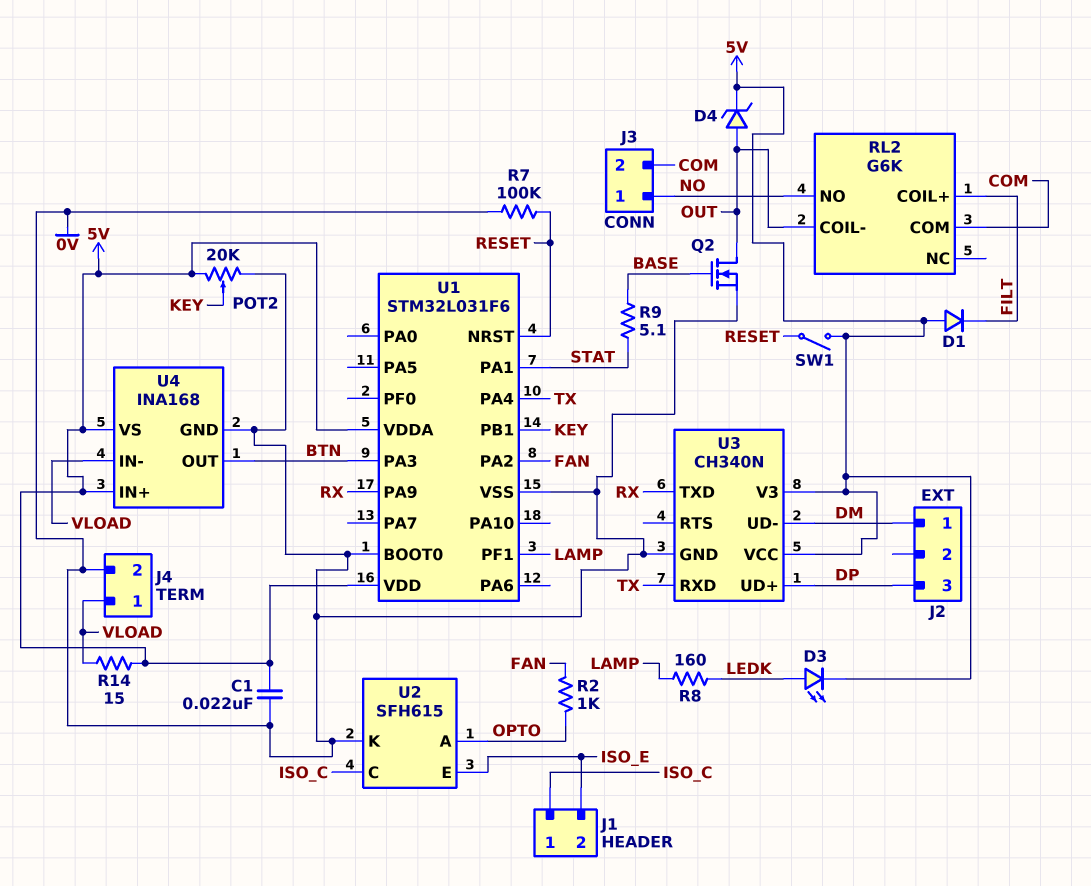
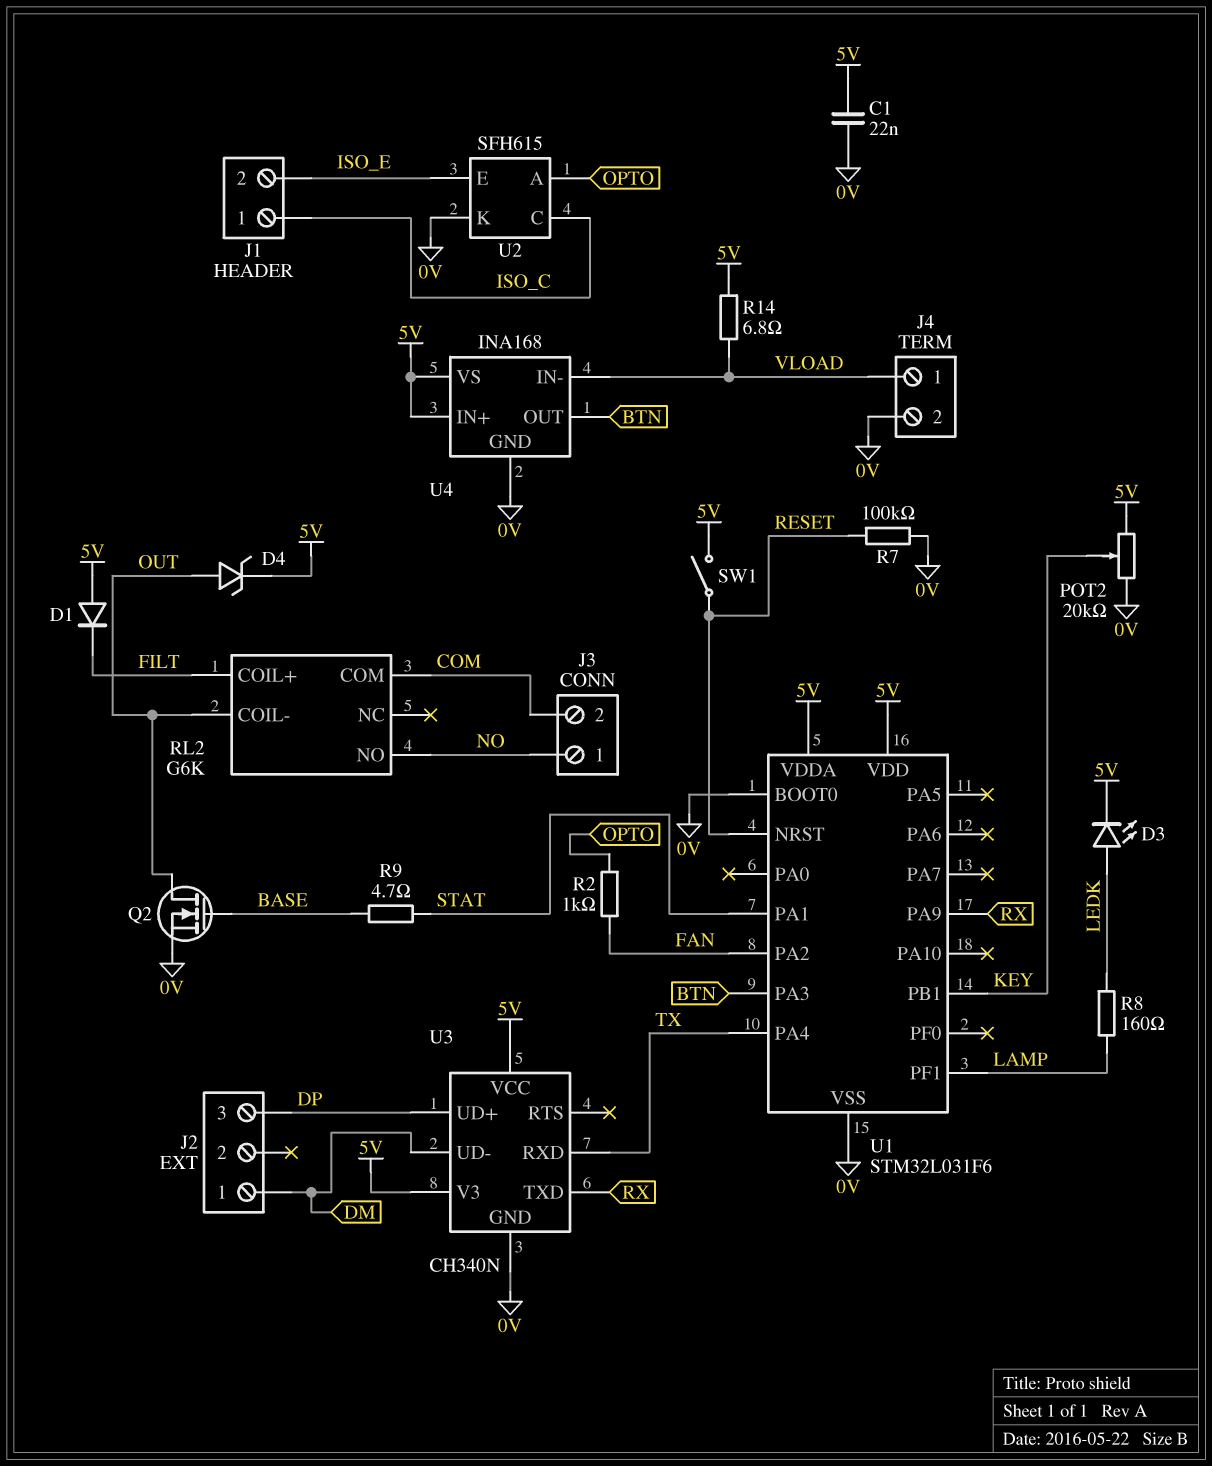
R9: 5.1 (BASE, STAT) -> 4.7 (BASE, STAT)
R14: 15 (5V, VLOAD) -> 6.8 (5V, VLOAD)

